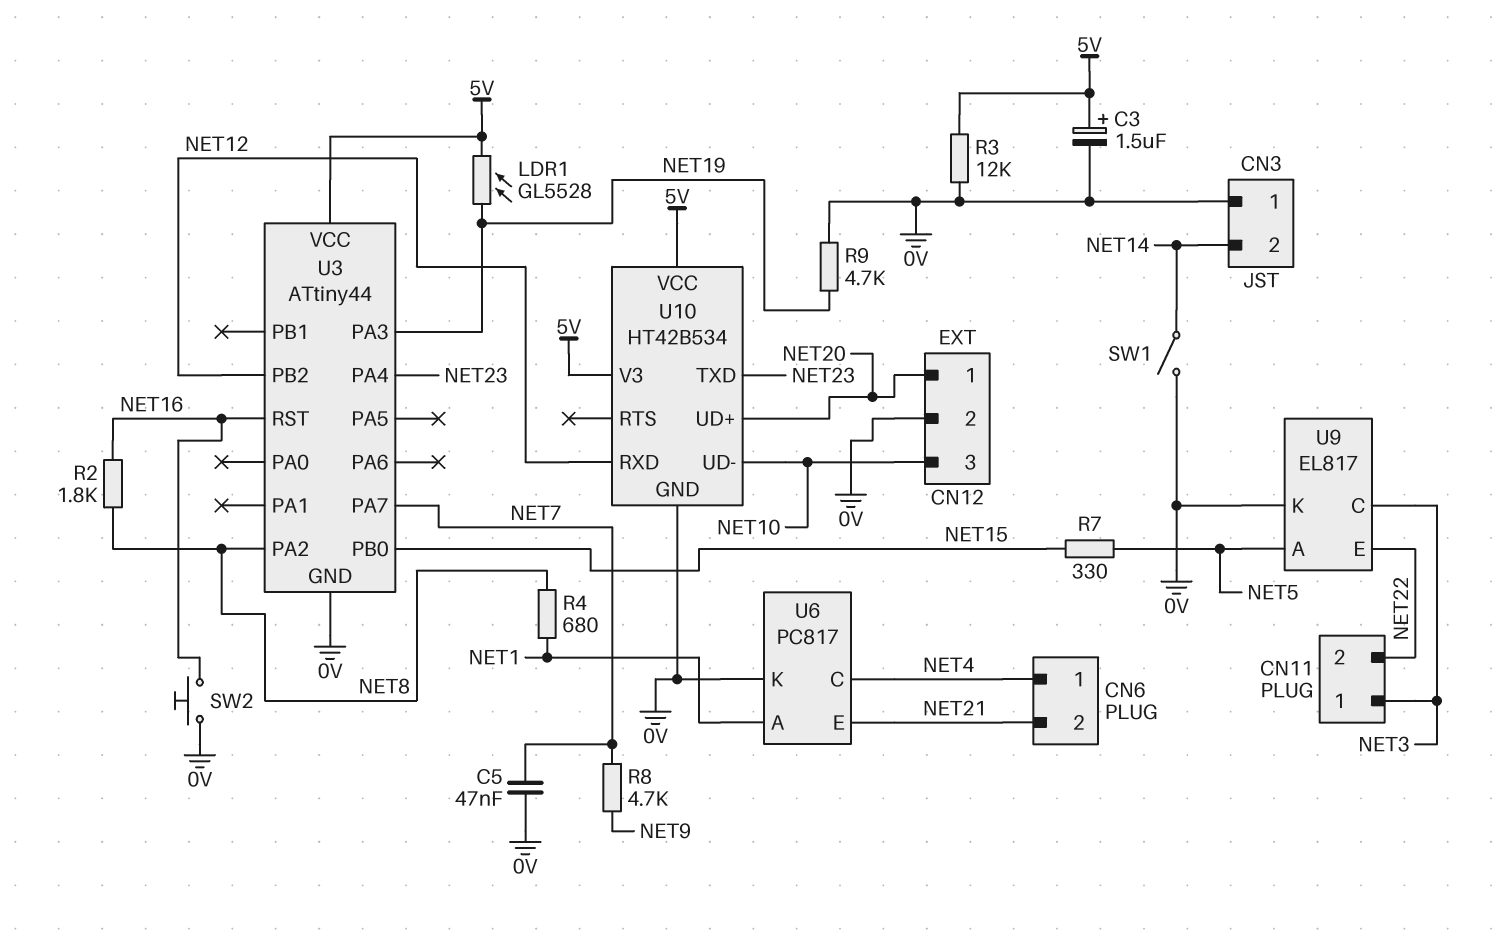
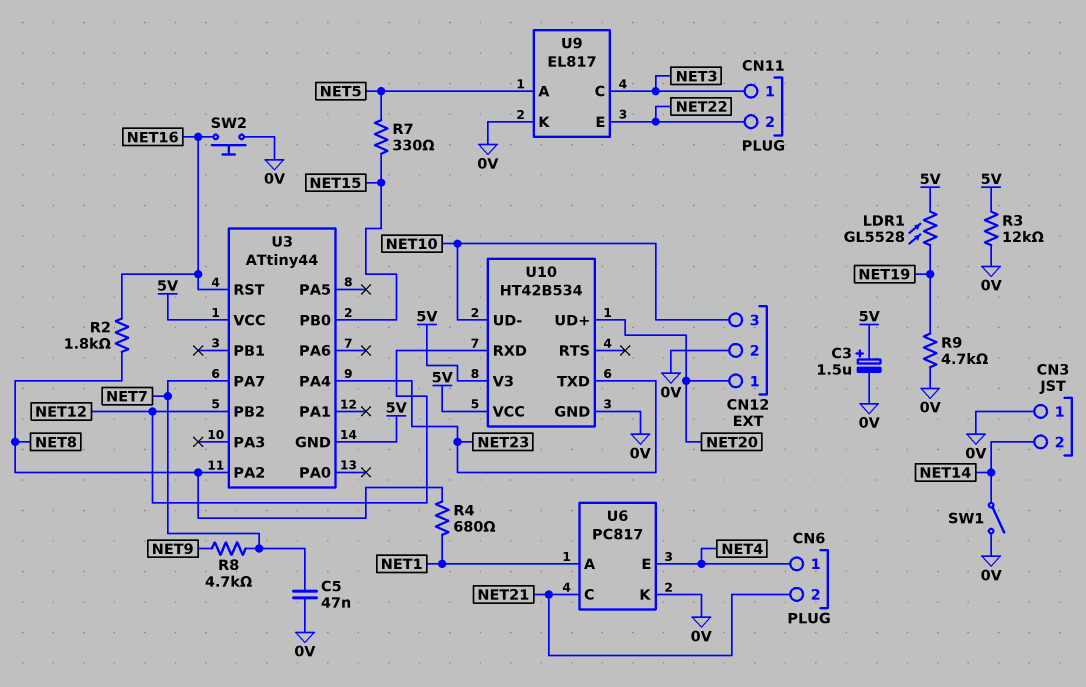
U3 pin GND: 0V -> 5V
U3 pin PA3: NET19 -> none
U6 pin C: NET4 -> NET21
U6 pin E: NET21 -> NET4

